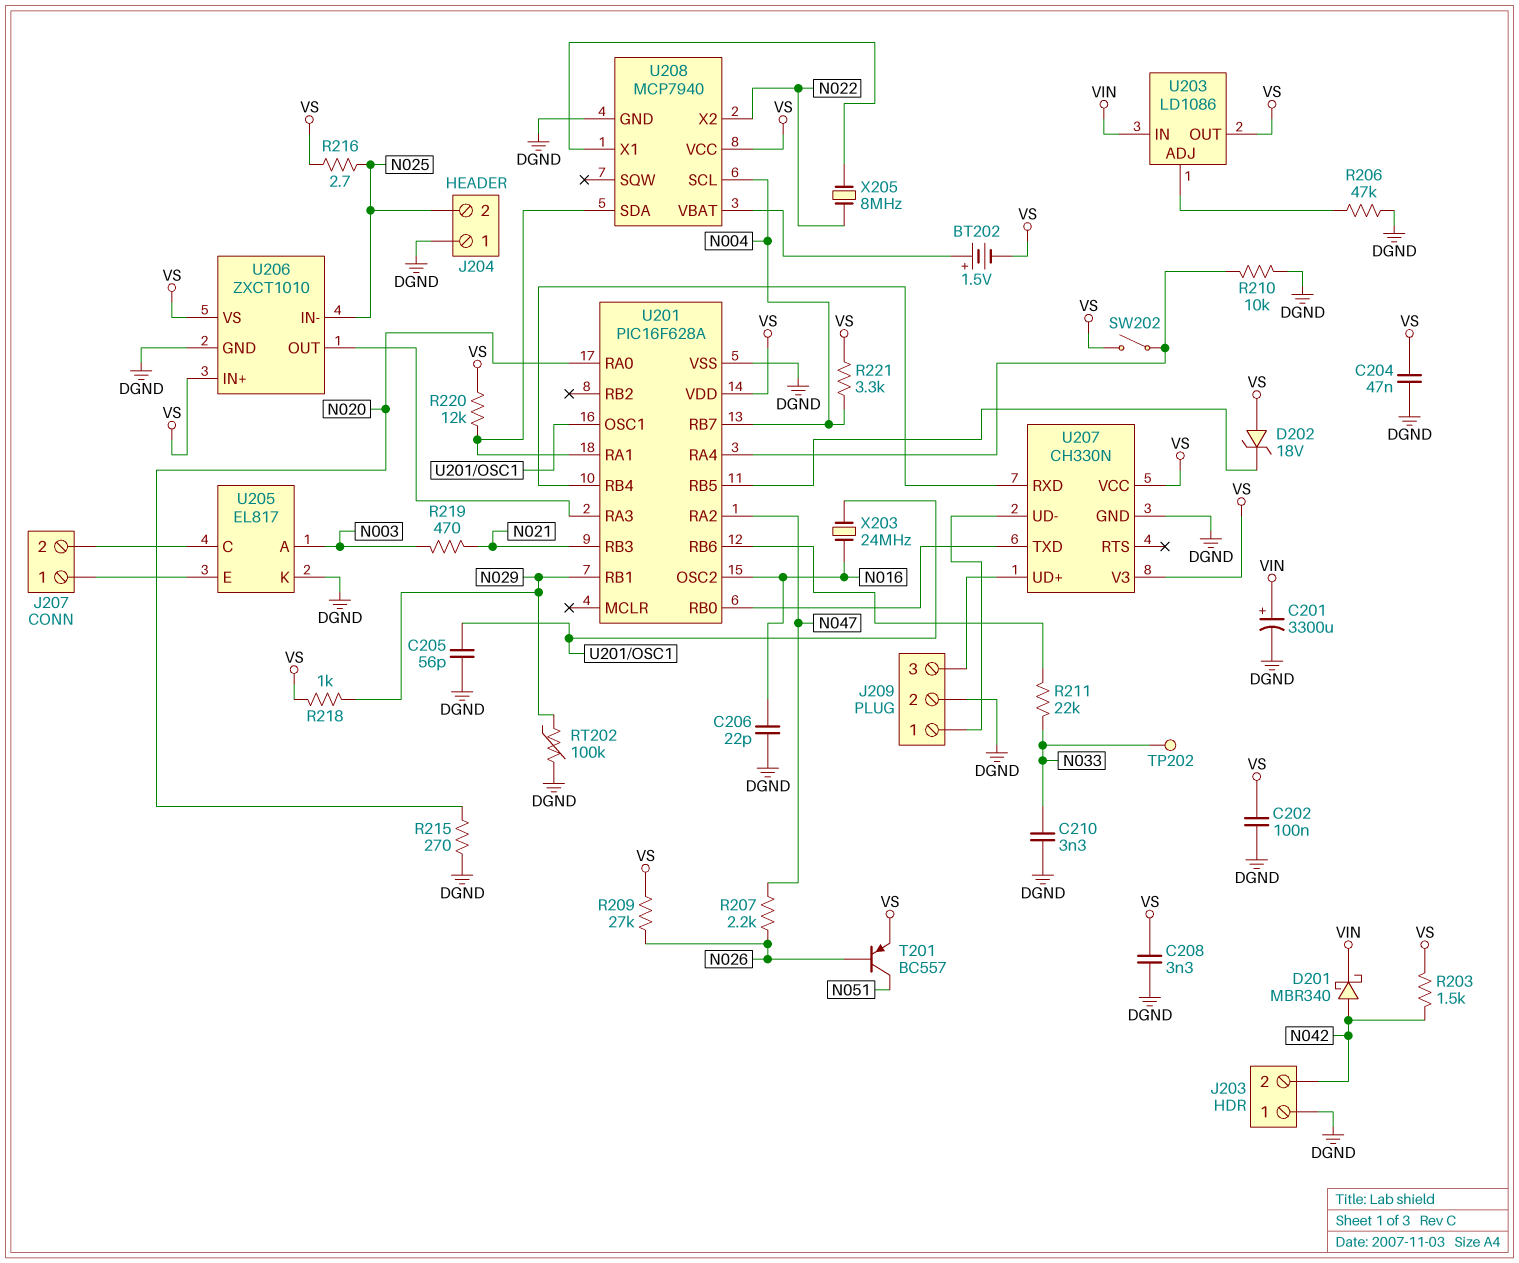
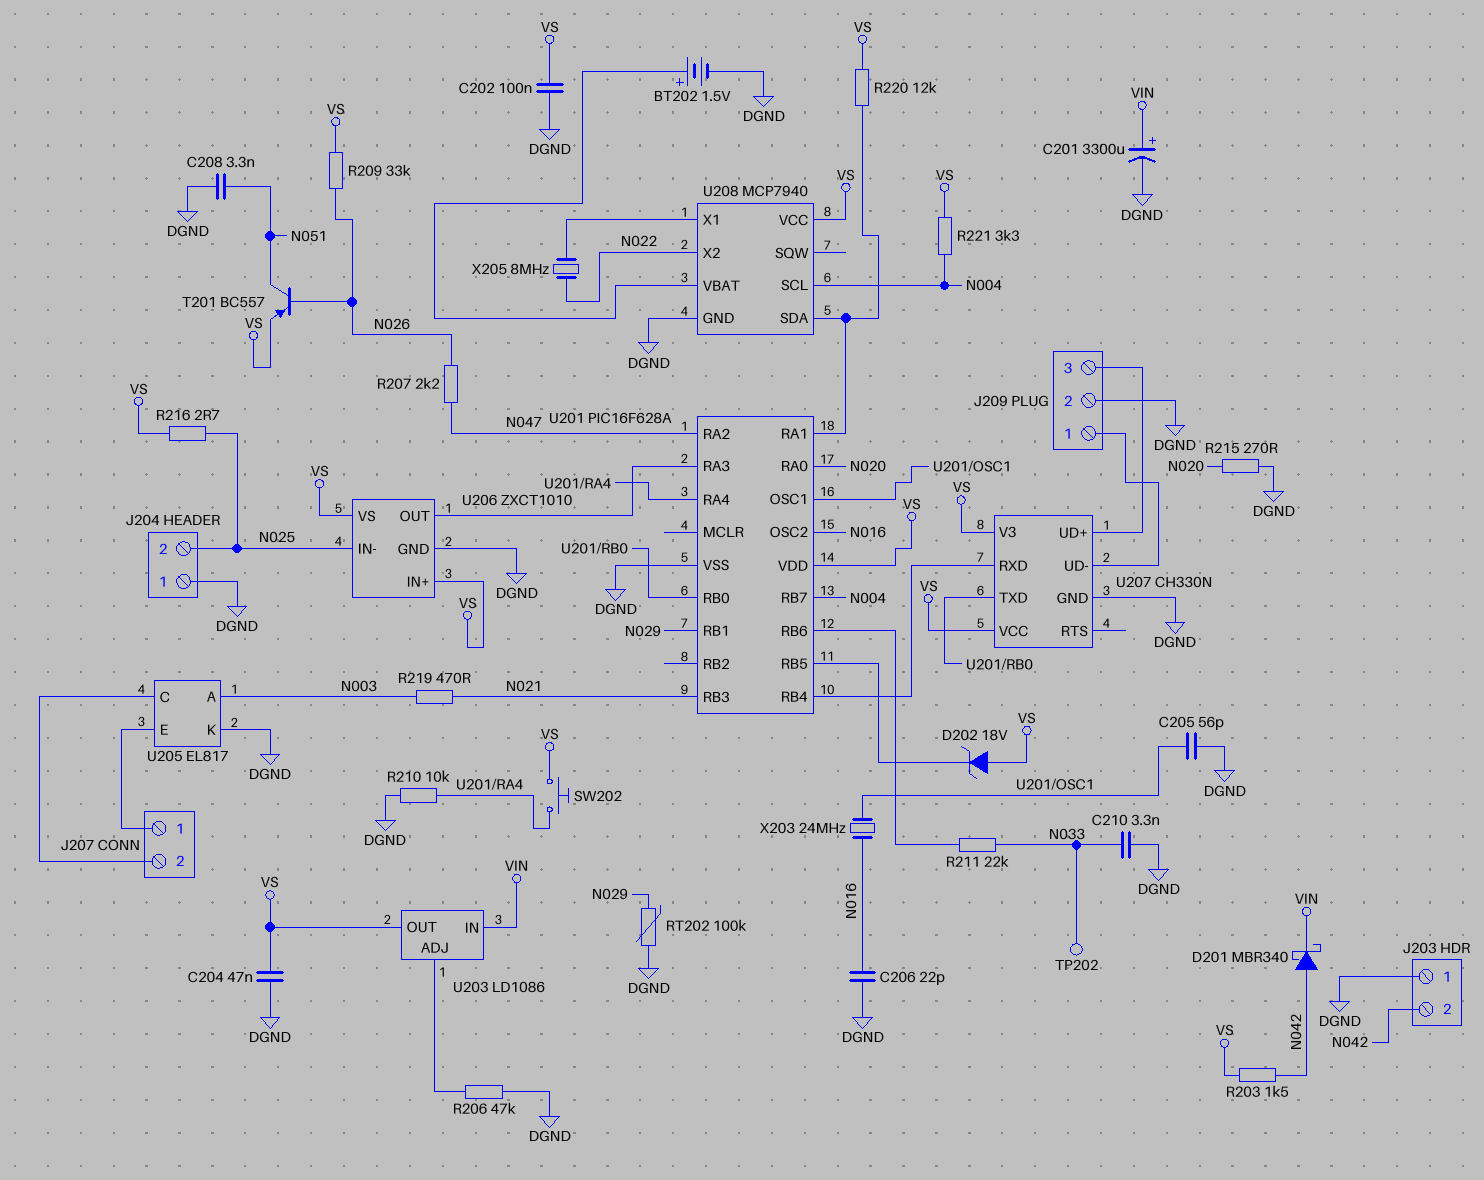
BT202: 1.5V (plus U208/VBAT, minus VS) -> 1.5V (plus U208/VBAT, minus DGND)
C208: 3.3nF (DGND, VS) -> 3.3nF (DGND, N051)
R209: 27k (N026, VS) -> 33k (N026, VS)
R218: 1k (N029, VS) -> none
SW202: switch (U201/RA4, VS) -> button (U201/RA4, VS)

